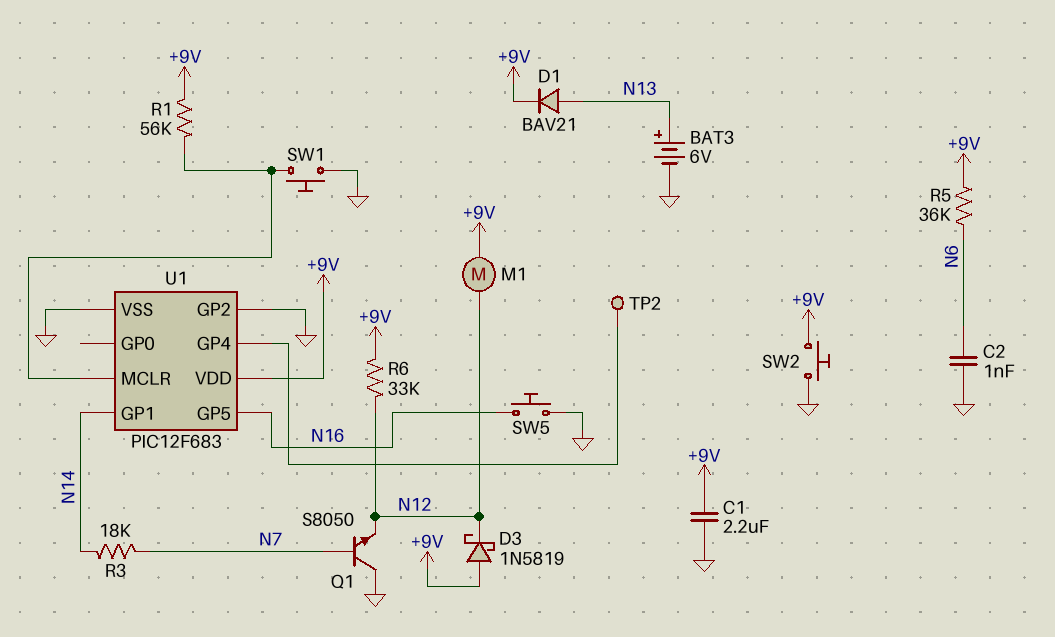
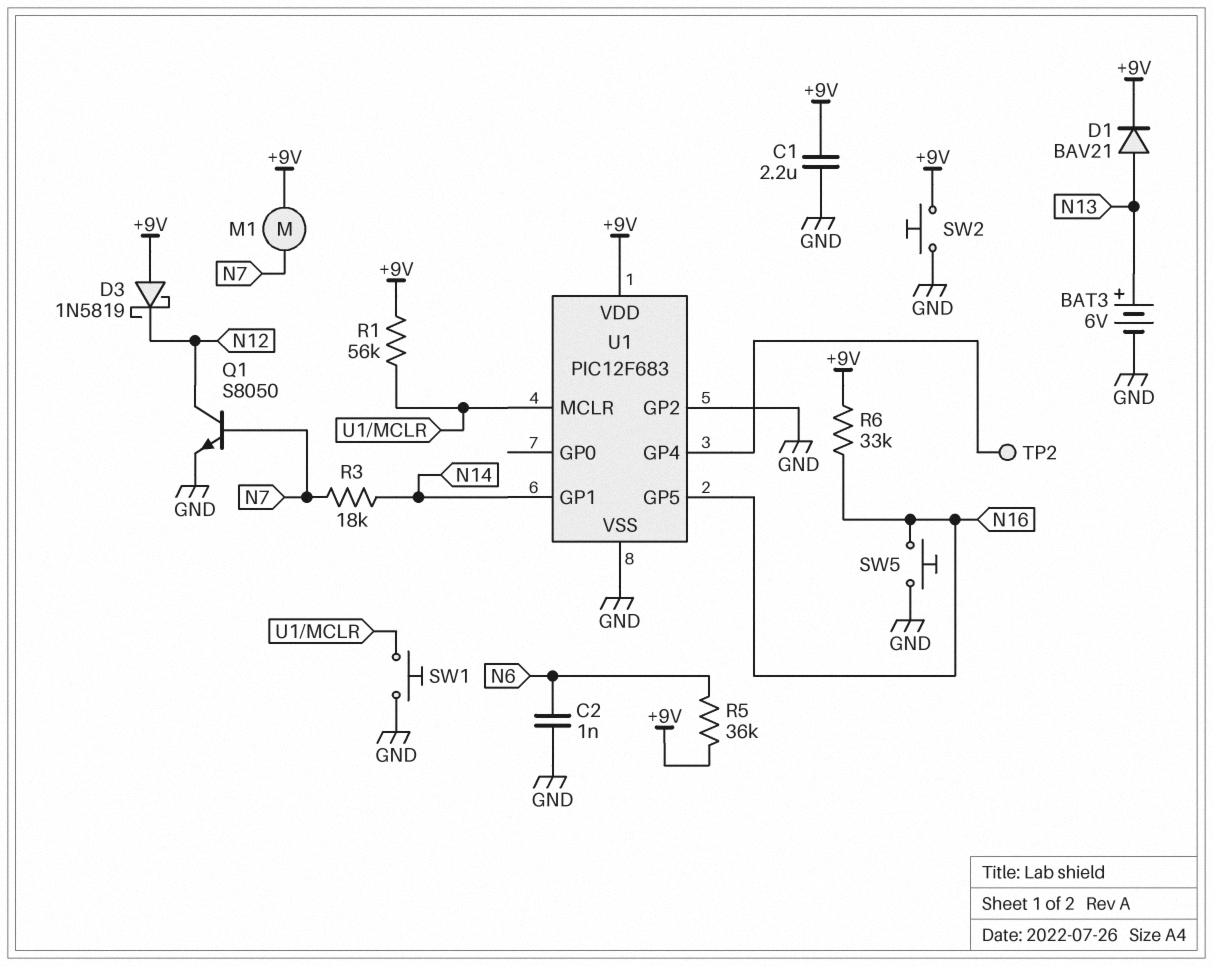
M1: motor (+9V, N12) -> motor (+9V, N7)
Q1: NPN S8050 (B N7, C GND, E N12) -> NPN S8050 (B N7, C N12, E GND)
R6: 33k (+9V, N12) -> 33k (+9V, N16)

